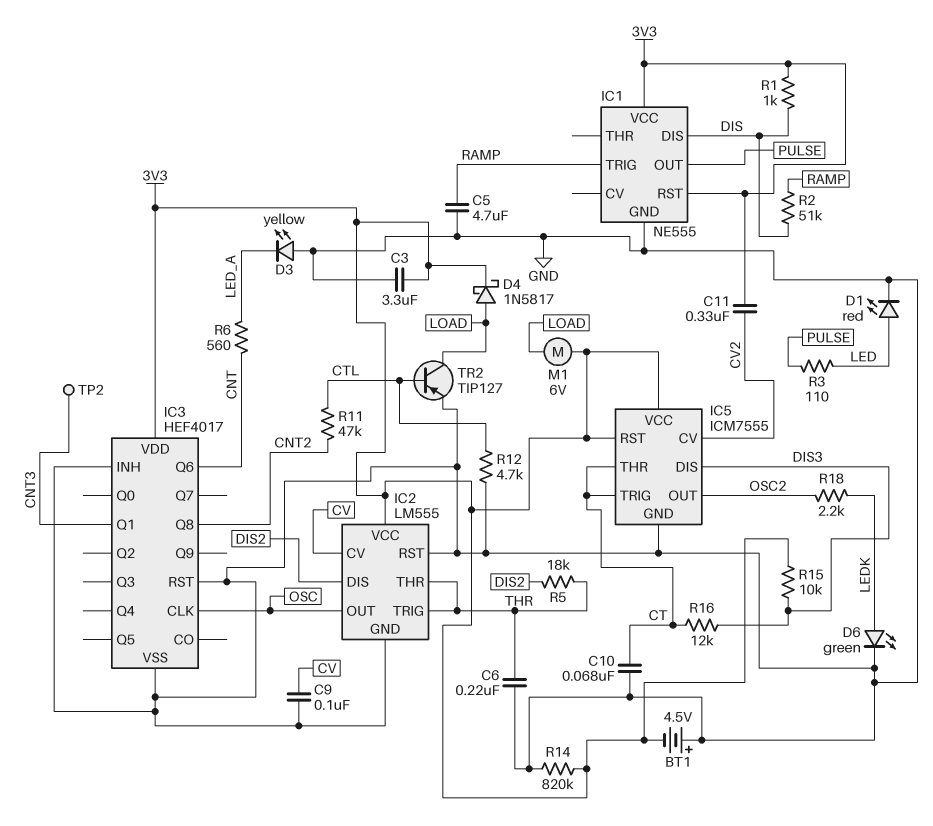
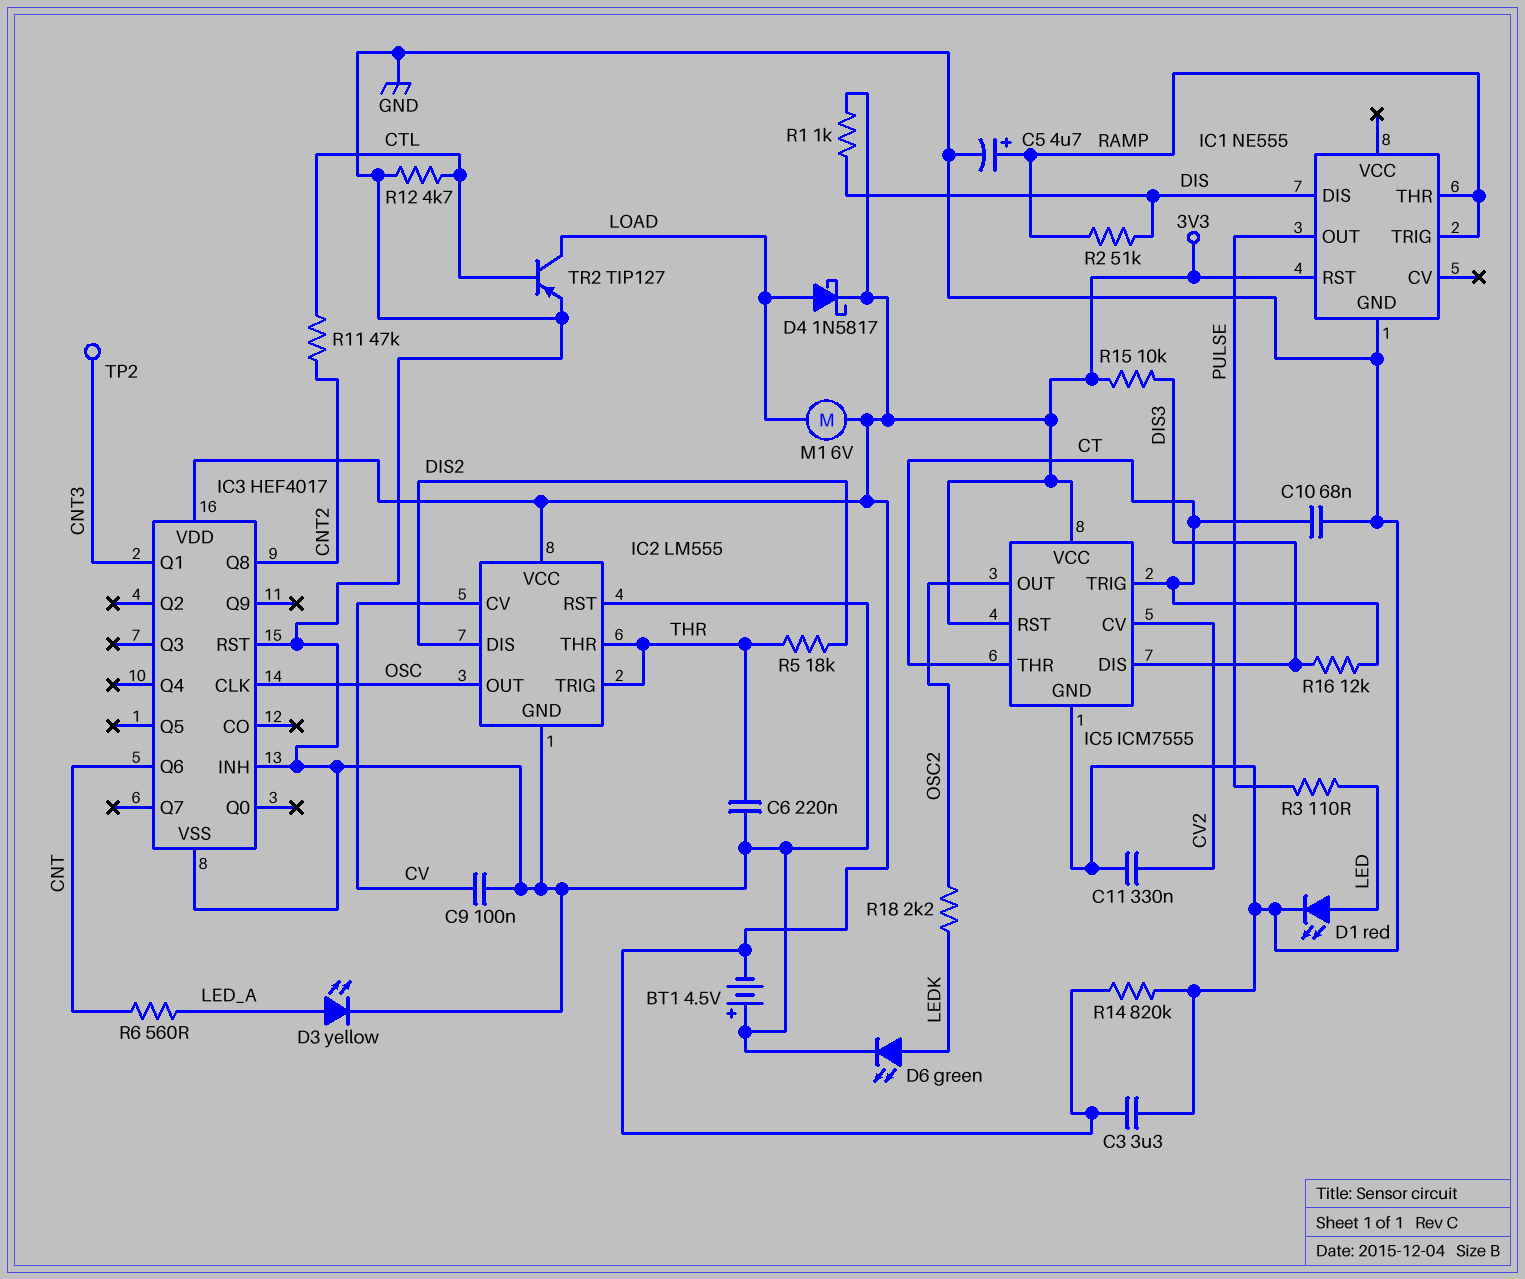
C5: 4.7uF (GND, RAMP) -> 4.7uF (plus RAMP, minus GND)
C11: 330nF (3V3, CV2) -> 330nF (CV2, GND)
D3: LED yellow (A GND, K LED_A) -> LED yellow (A LED_A, K GND)
IC1 pin THR: none -> RAMP
IC1 pin VCC: 3V3 -> none

